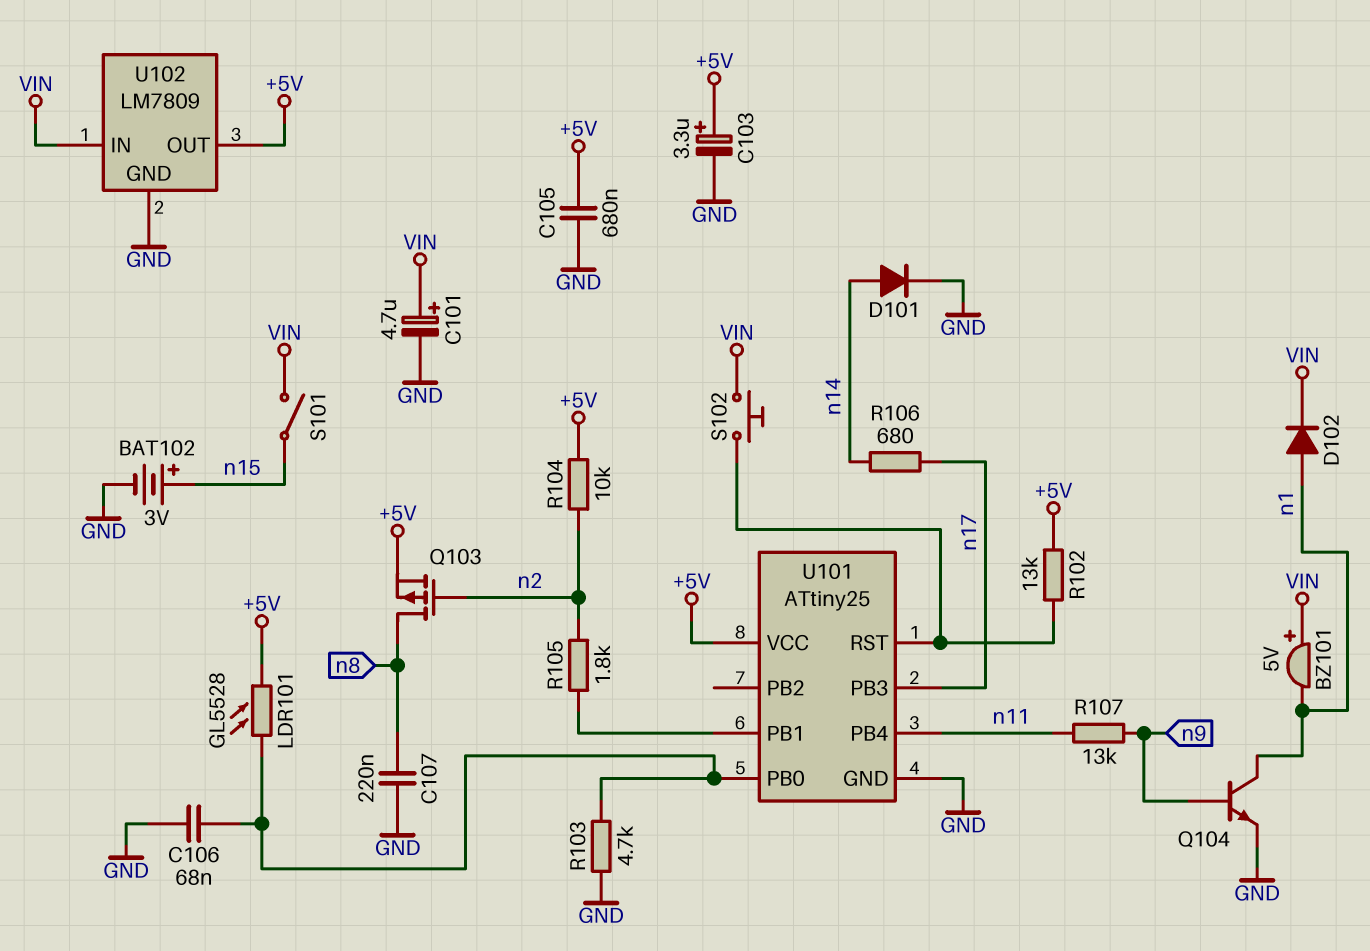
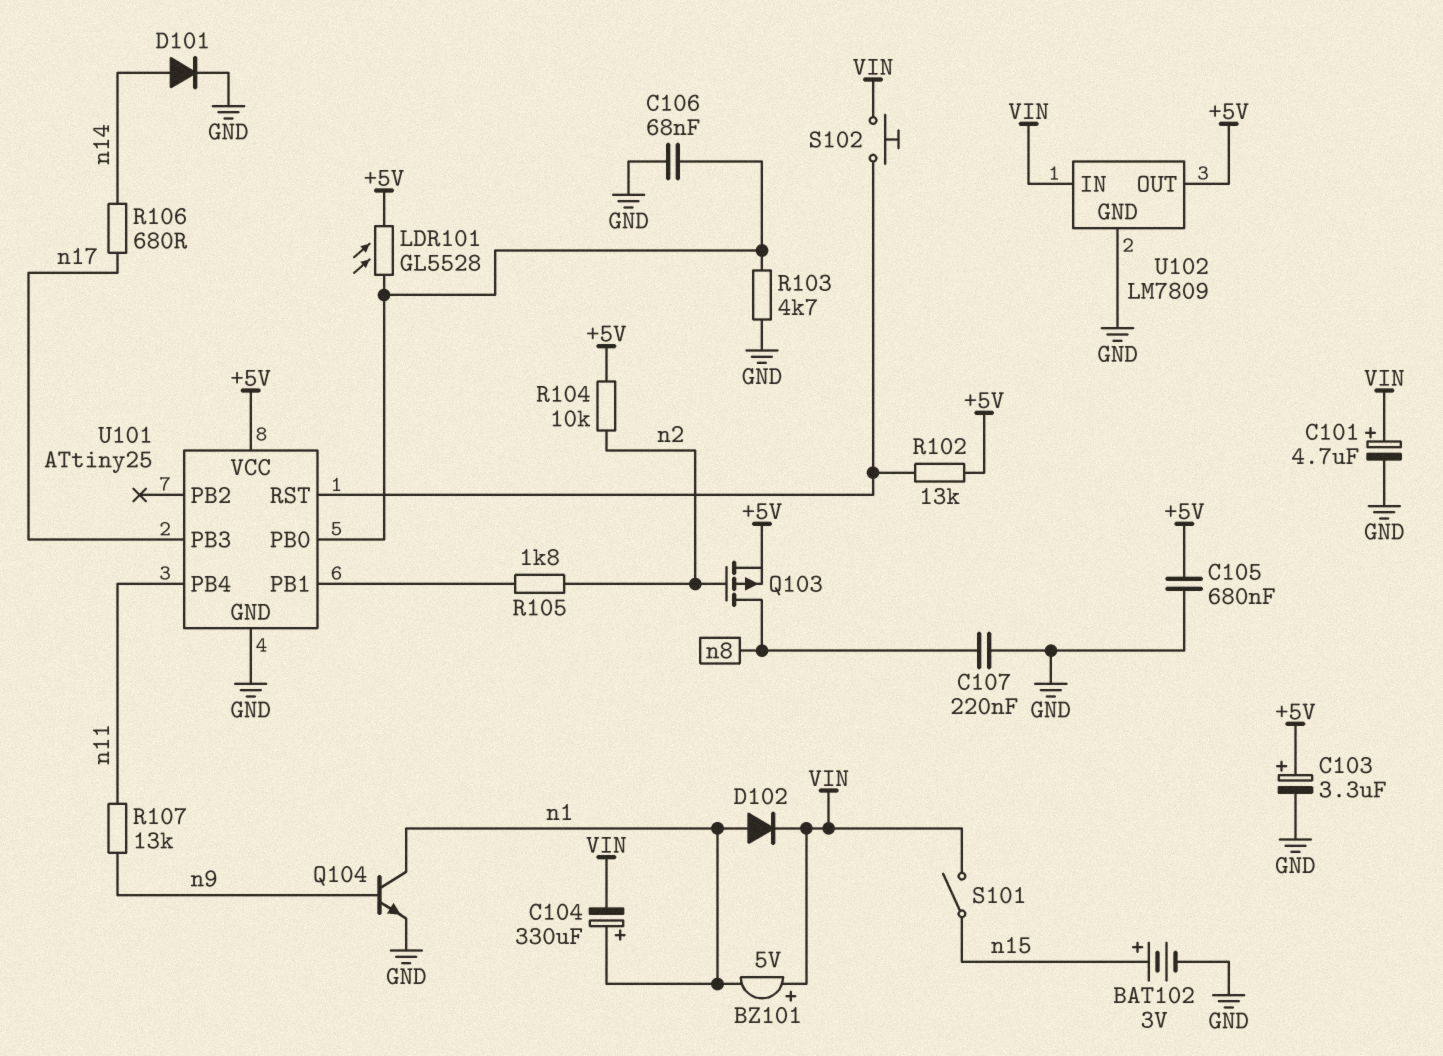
C104: none -> 330uF (plus n1, minus VIN)

